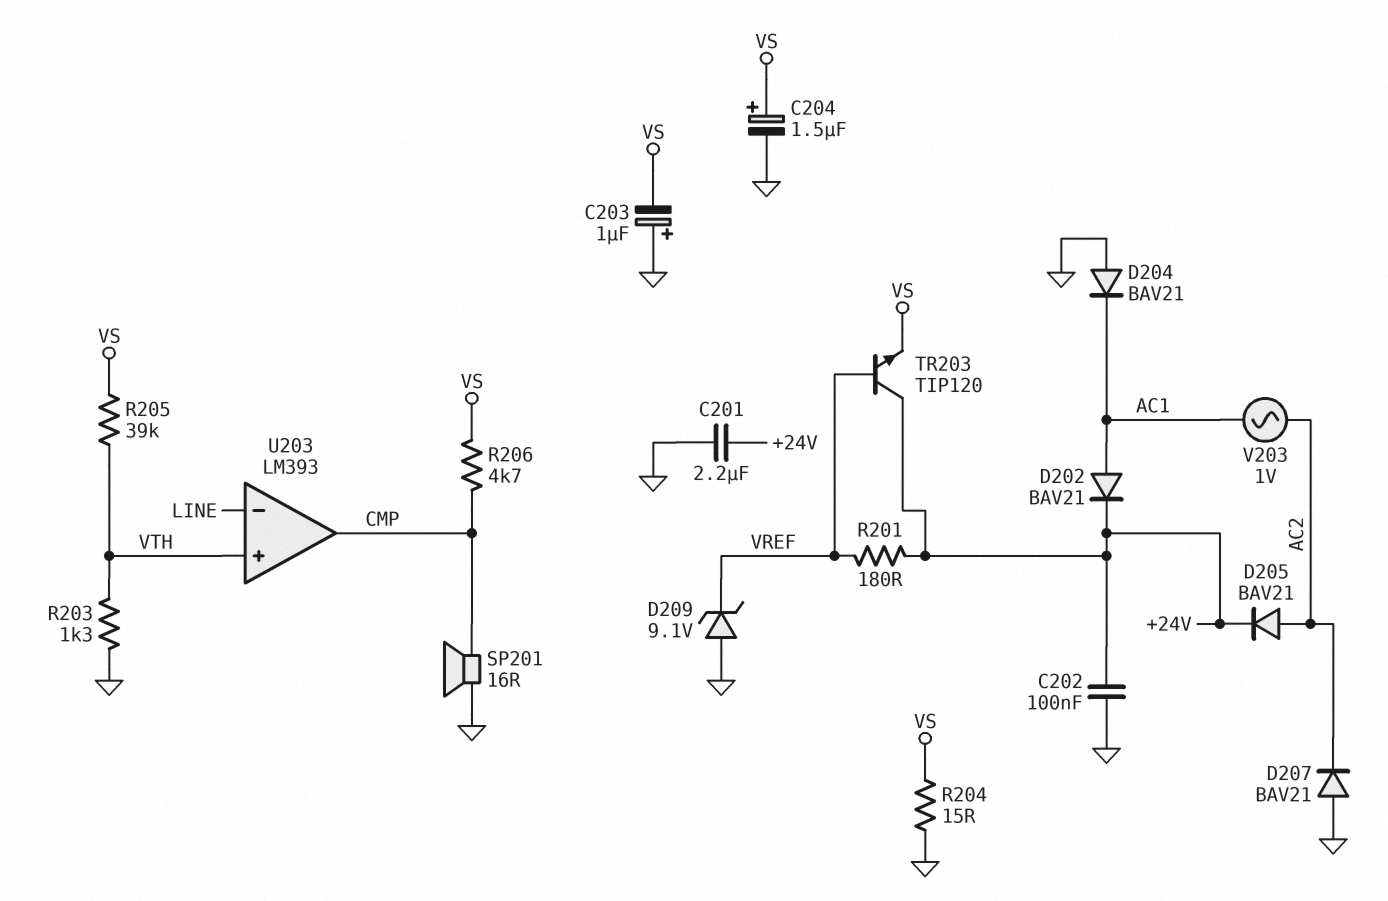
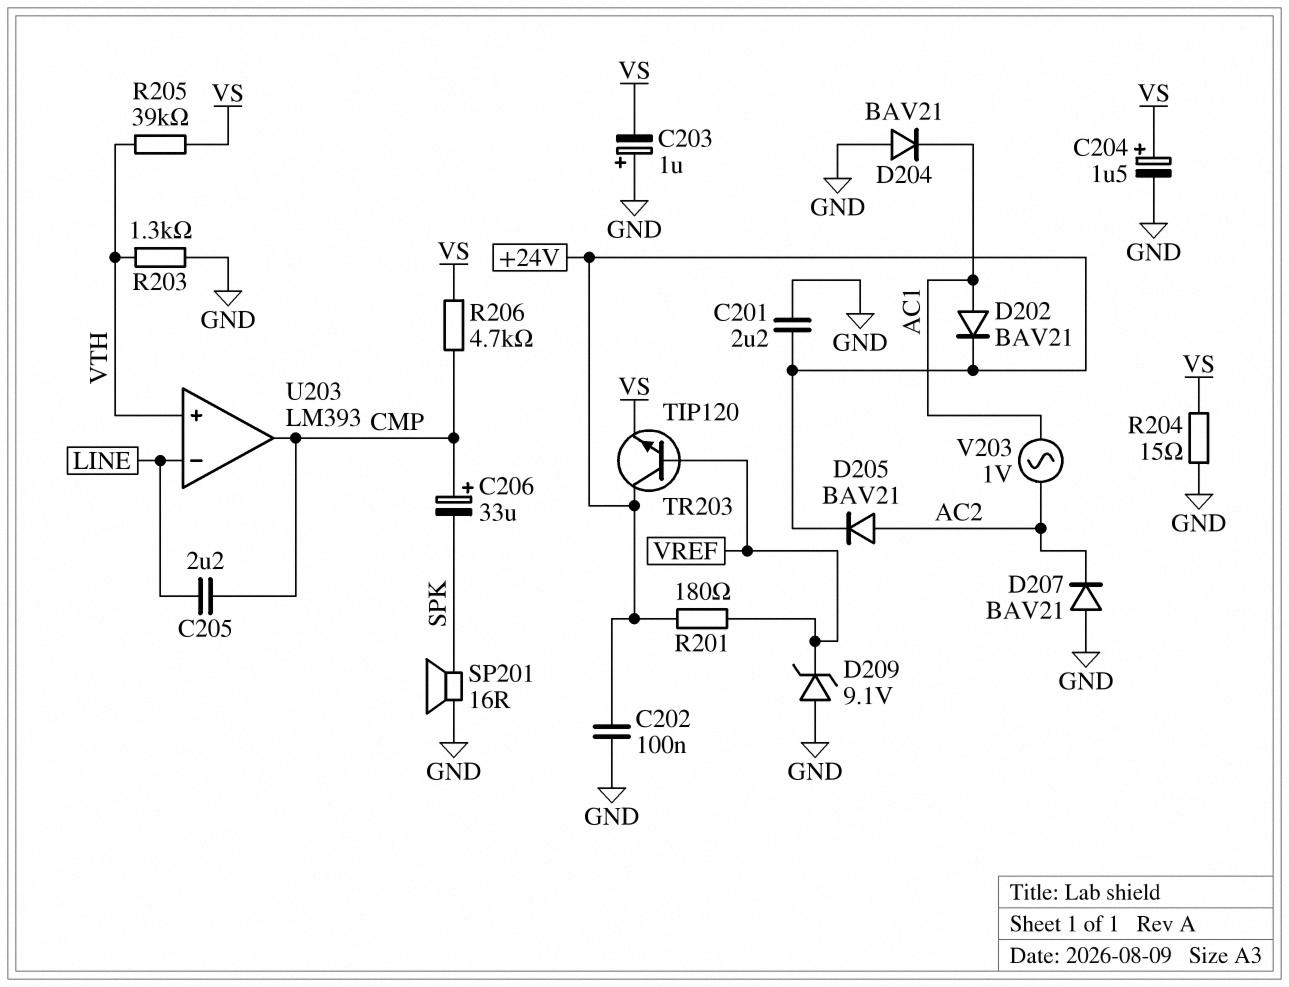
C205: none -> 2.2uF (CMP, LINE)
C206: none -> 33uF (plus CMP, minus SPK)
SP201: speaker 16R (CMP, GND) -> speaker 16R (GND, SPK)

